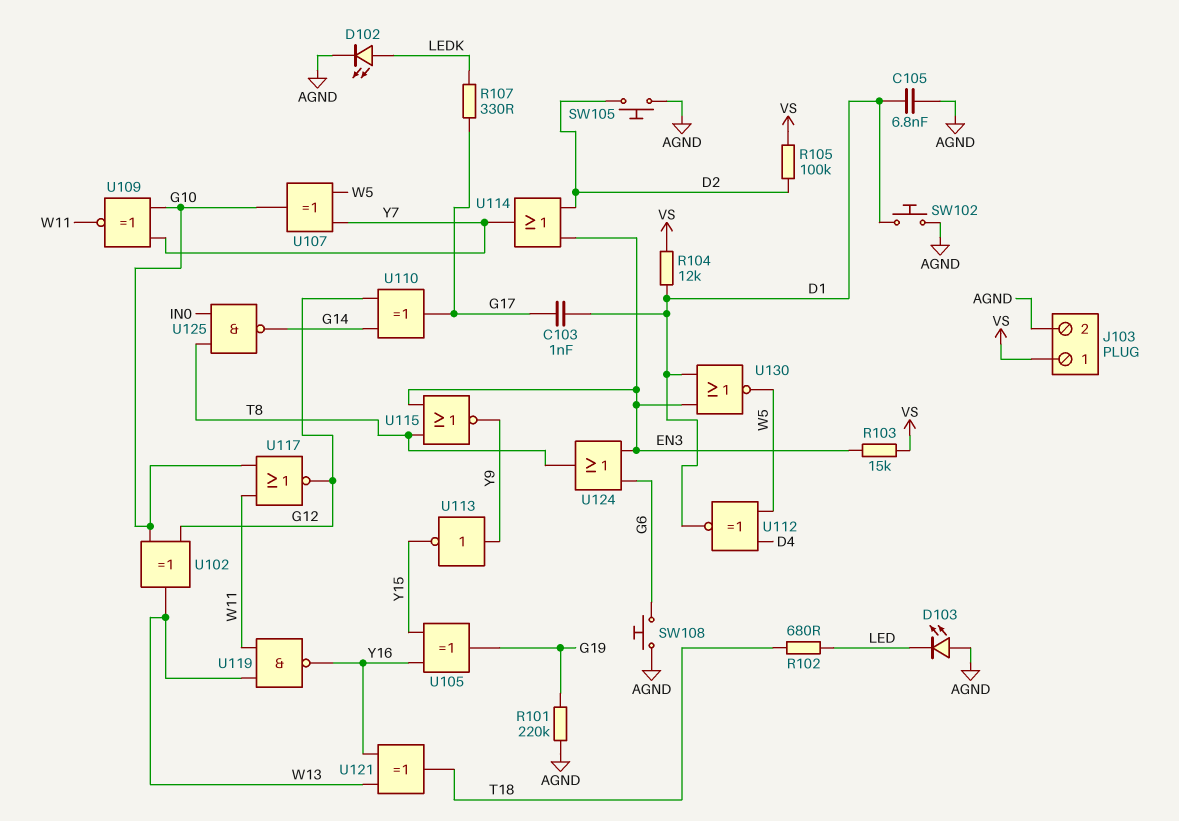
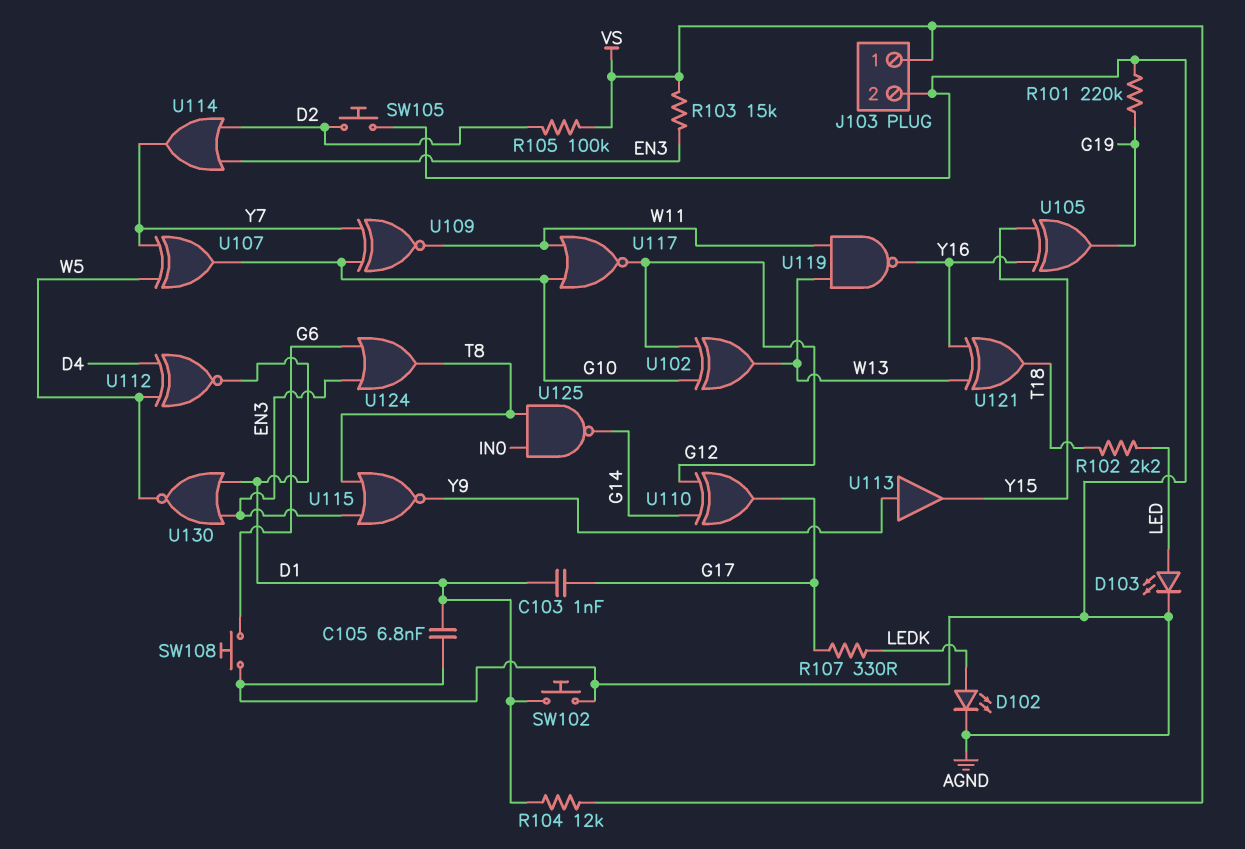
D103: LED (A AGND, K LED) -> LED (A LED, K AGND)
R102: 680 (LED, T18) -> 2.2k (LED, T18)
U113: NOT (in Y9, out Y15) -> buffer (in Y9, out Y15)

